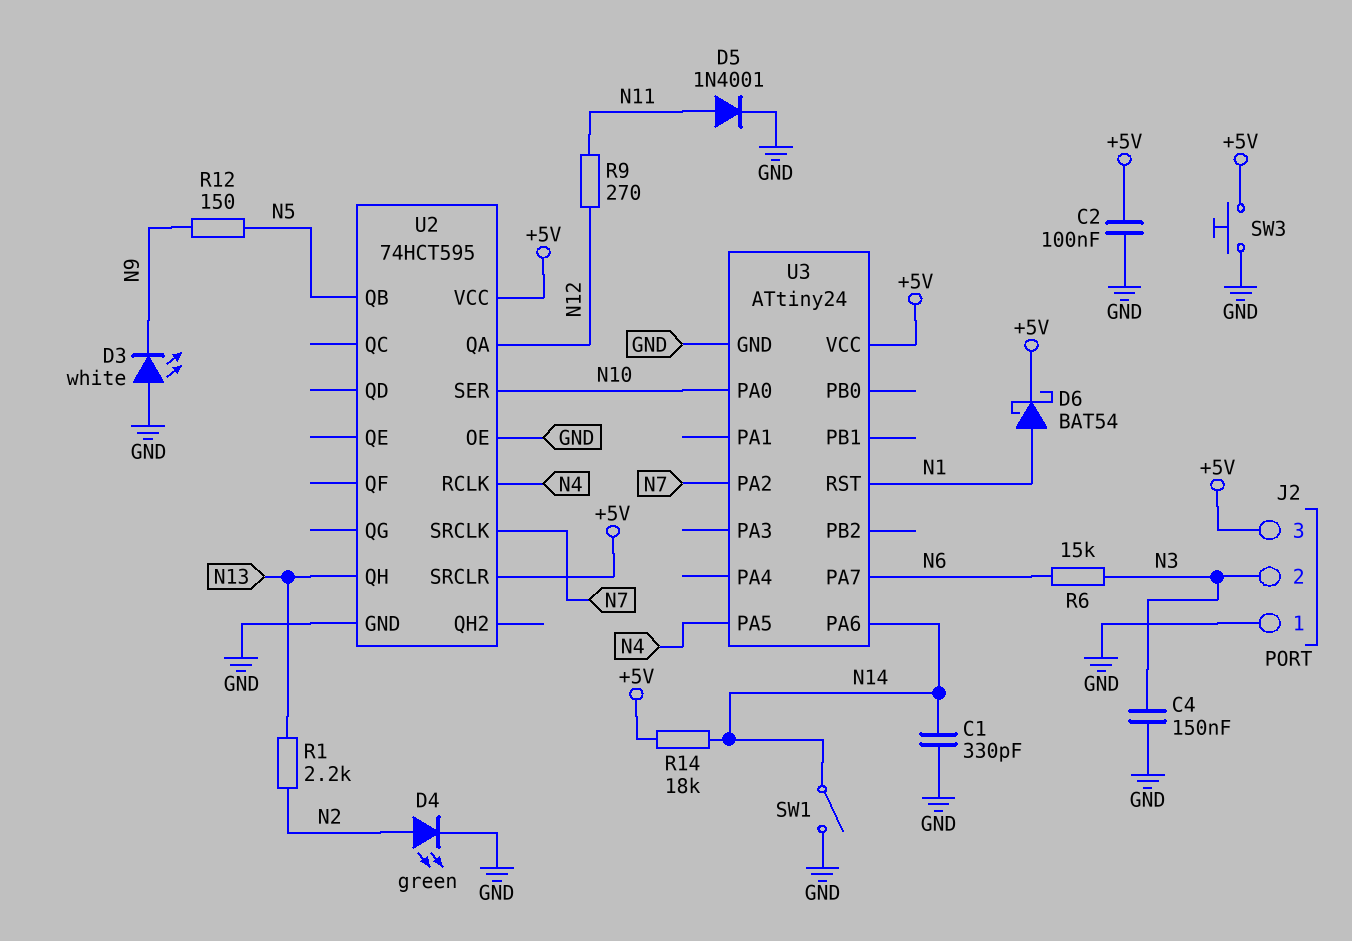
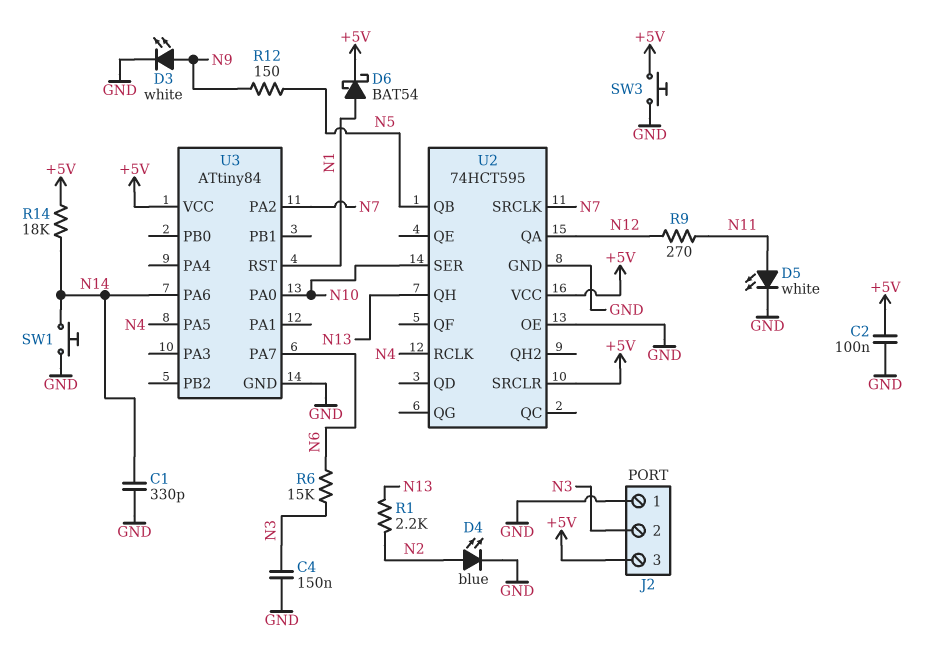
D3: LED white (A GND, K N9) -> LED white (A N9, K GND)
D4: LED green (A N2, K GND) -> LED blue (A N2, K GND)
D5: diode 1N4001 (A N11, K GND) -> LED white (A N11, K GND)
SW1: switch (GND, N14) -> button (GND, N14)
U3: ATtiny24 -> ATtiny84

